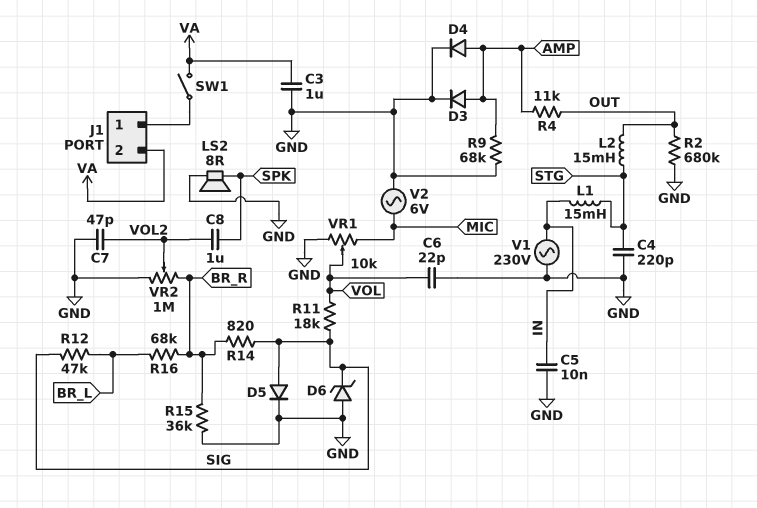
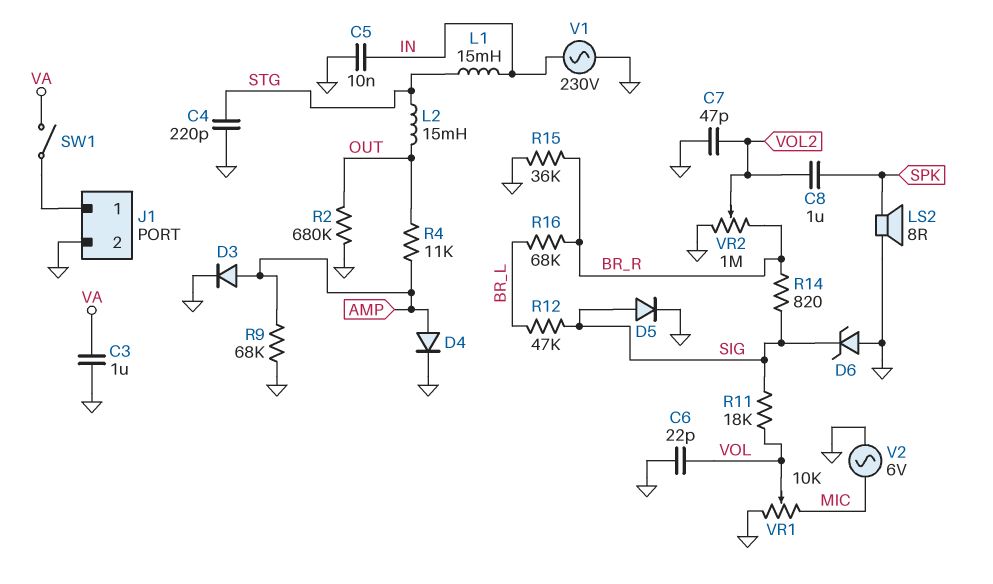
J1 pin 2: VA -> GND

